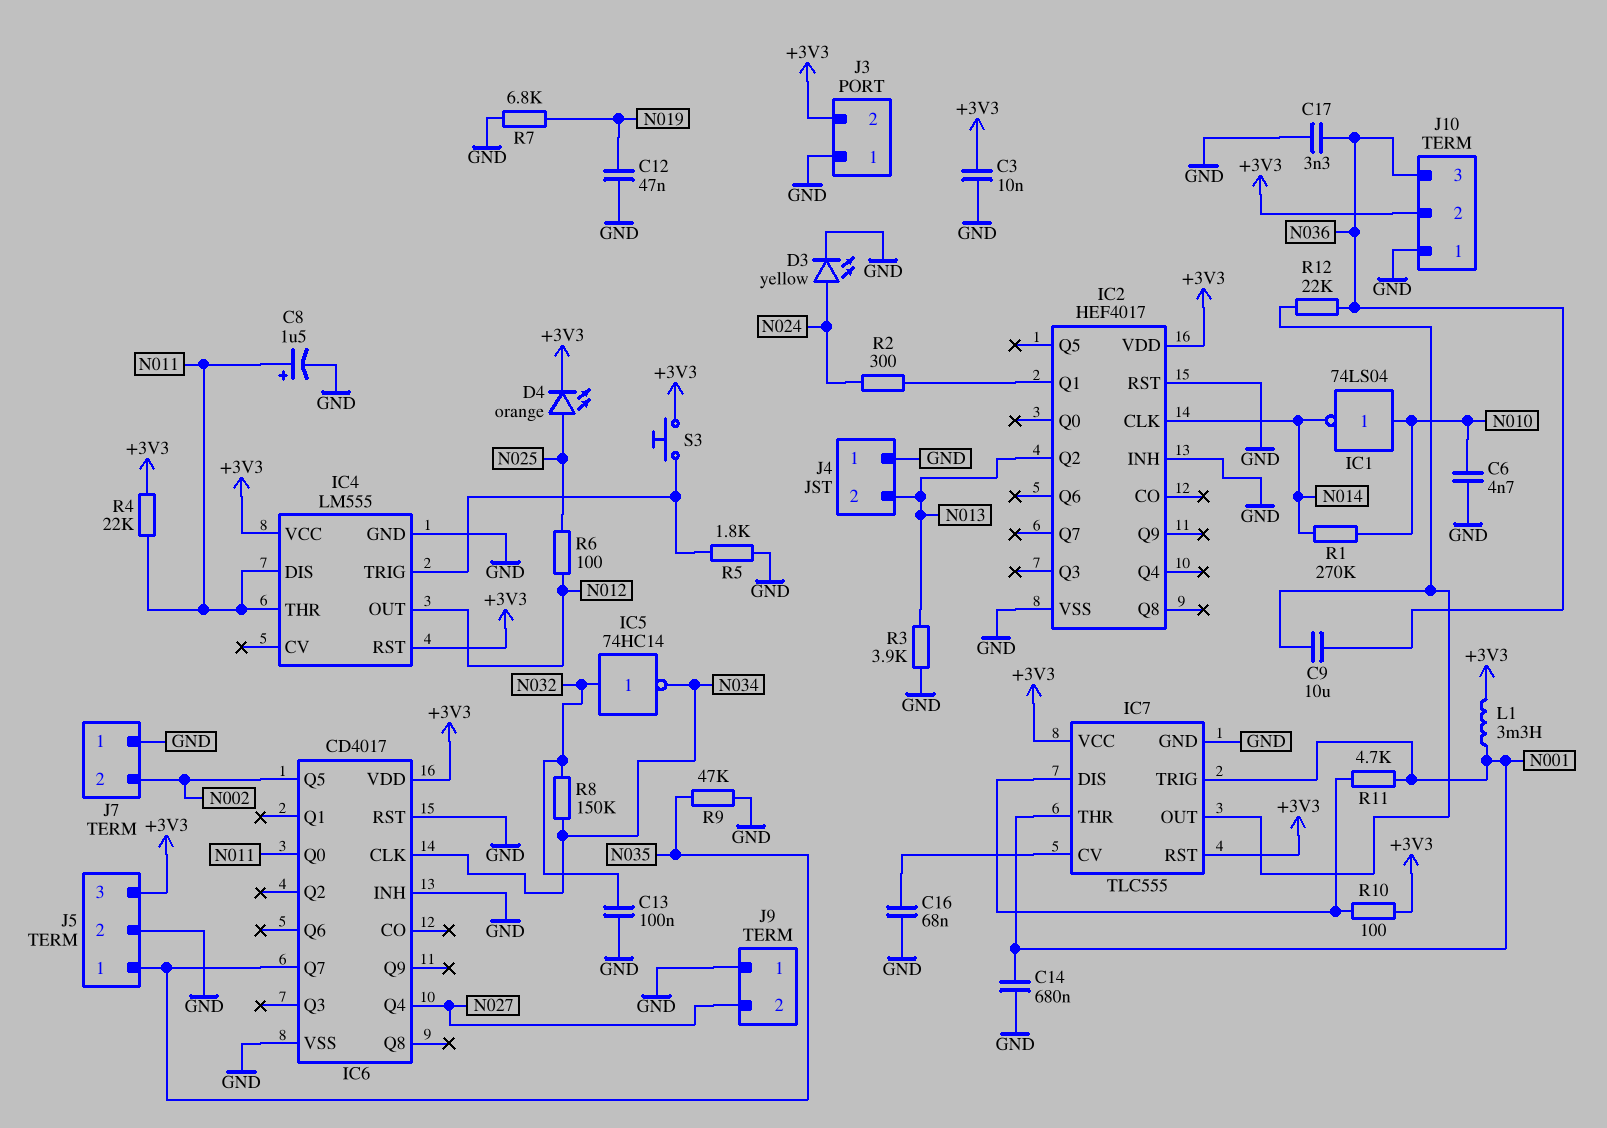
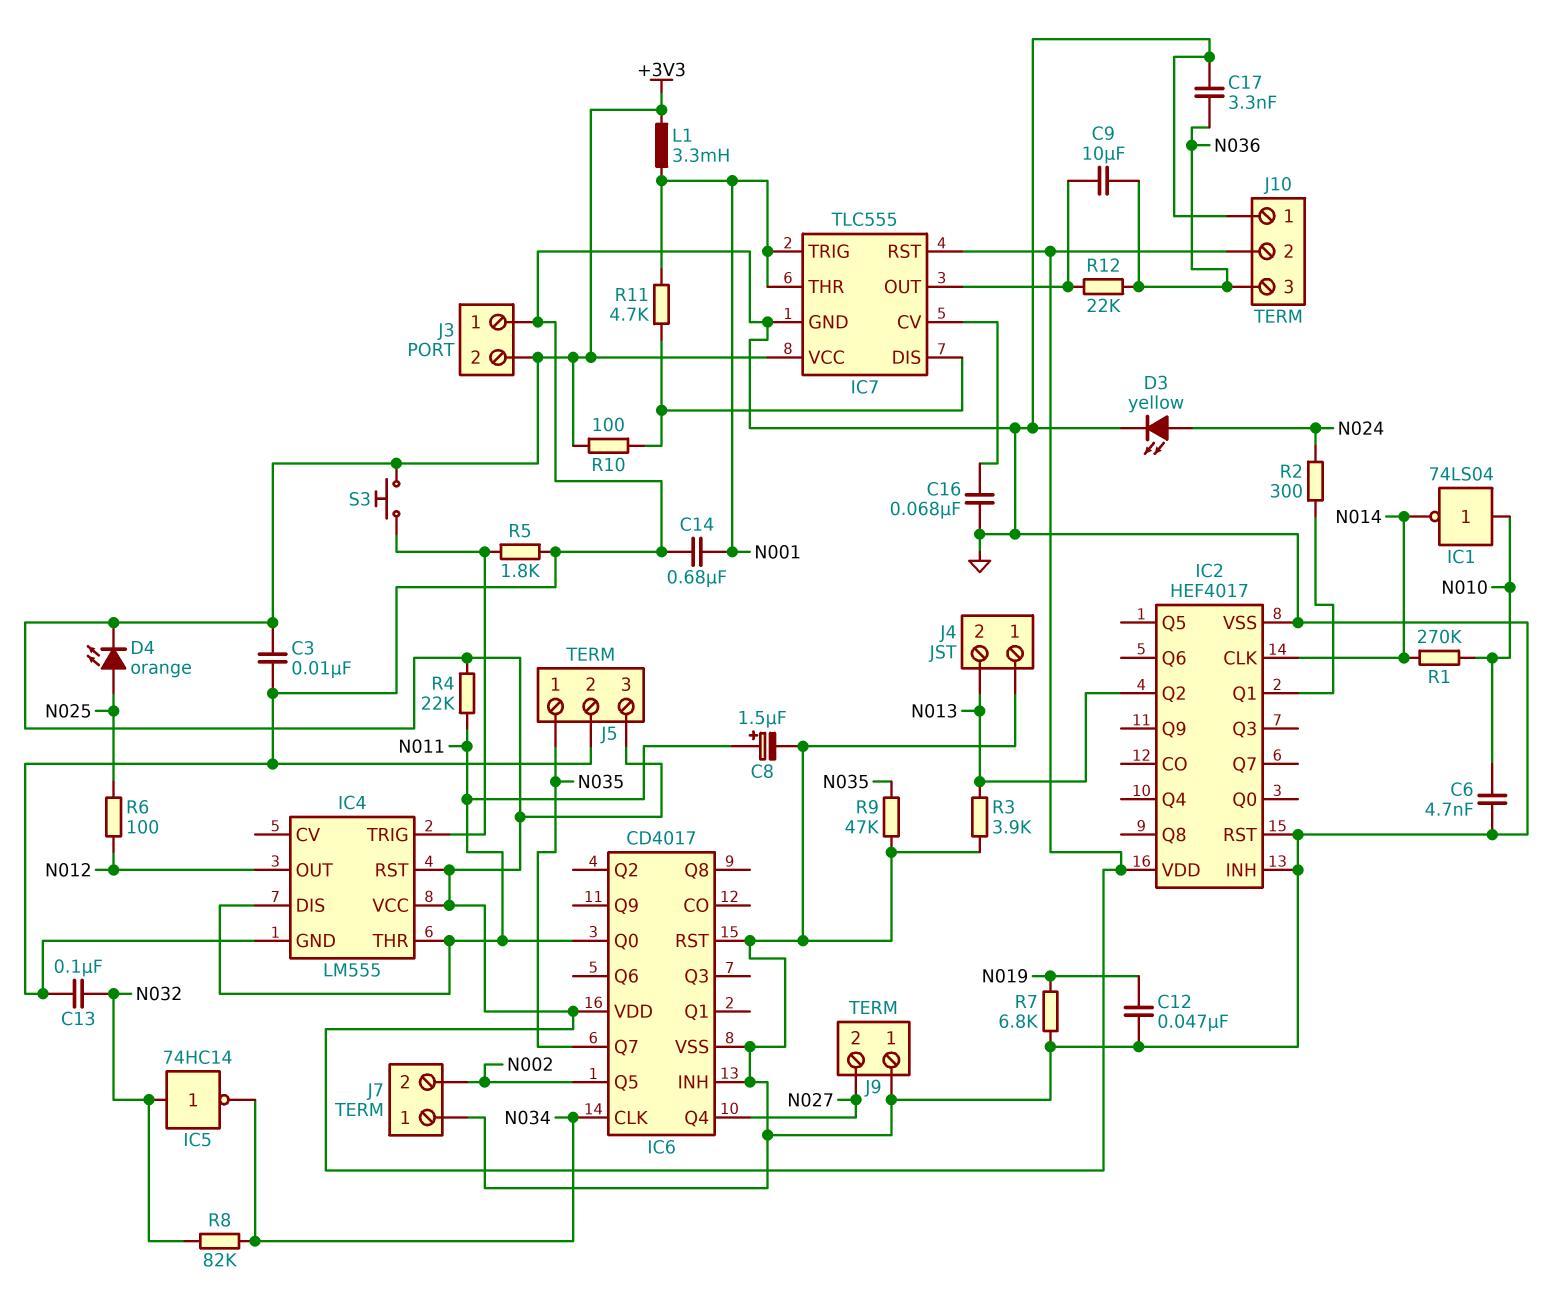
R8: 150k (N032, N034) -> 82k (N032, N034)

